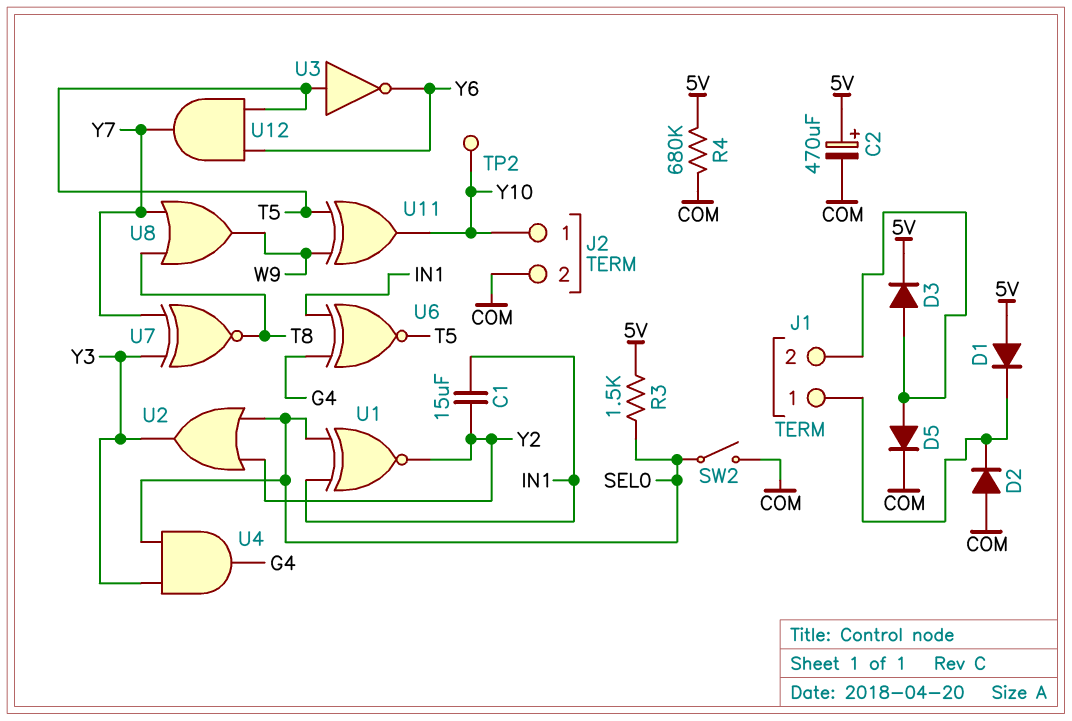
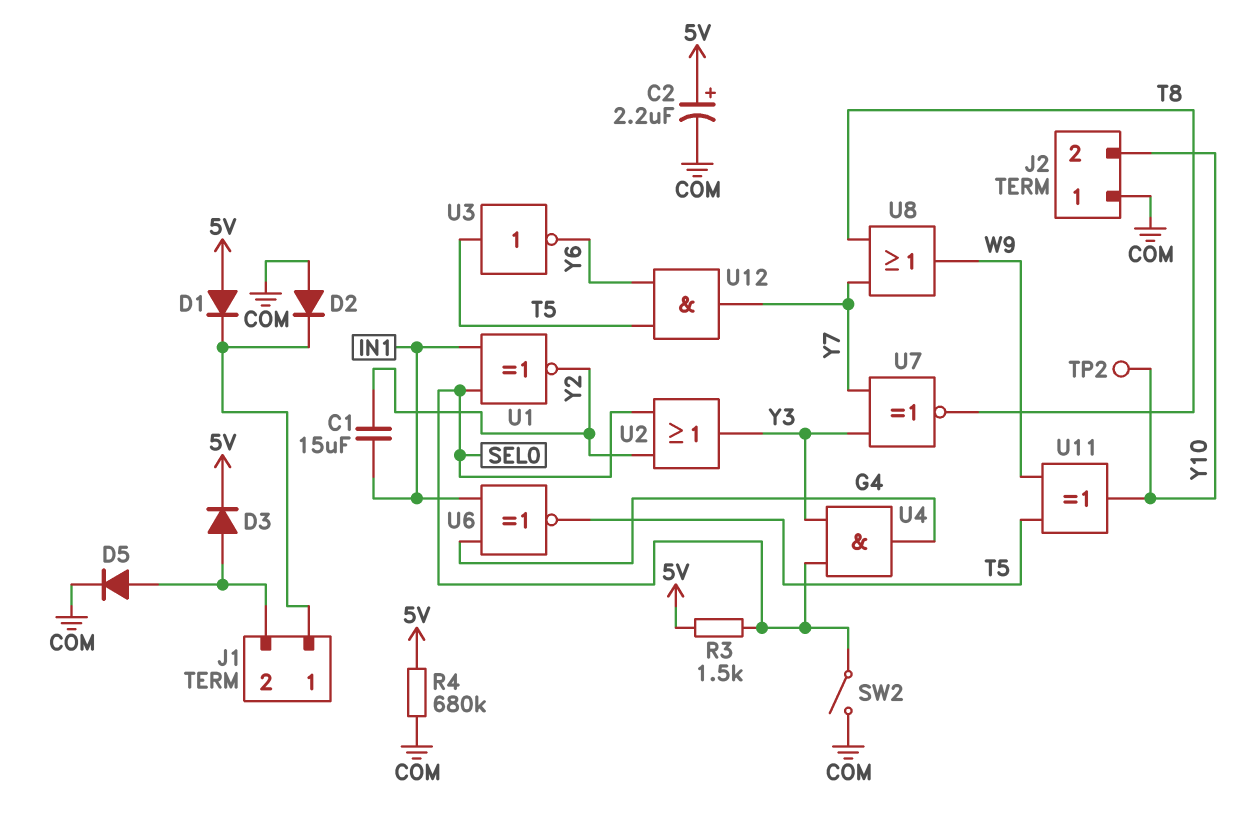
C2: 470uF (plus 5V, minus COM) -> 2.2uF (plus 5V, minus COM)
J2 pin 1: Y10 -> COM
J2 pin 2: COM -> Y10

